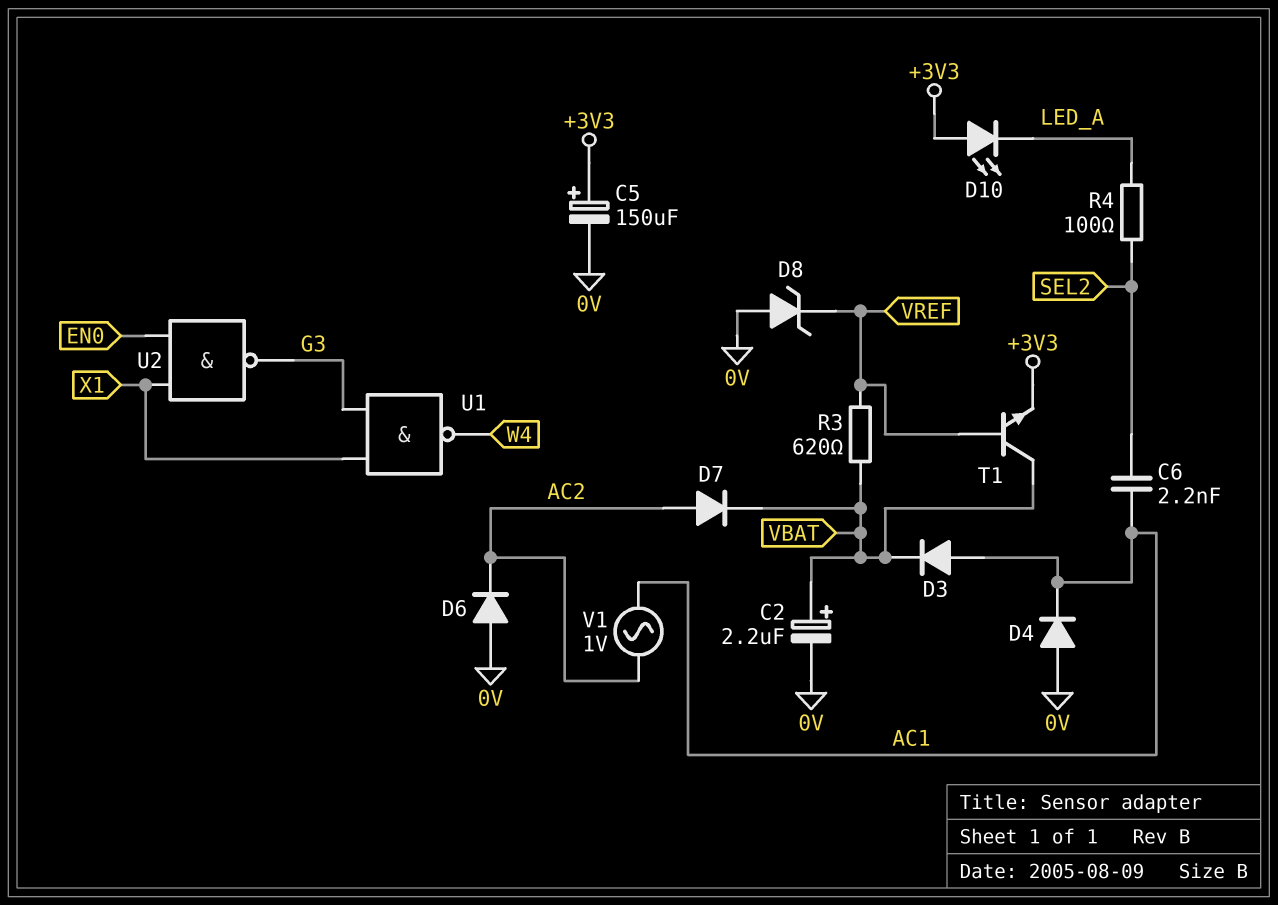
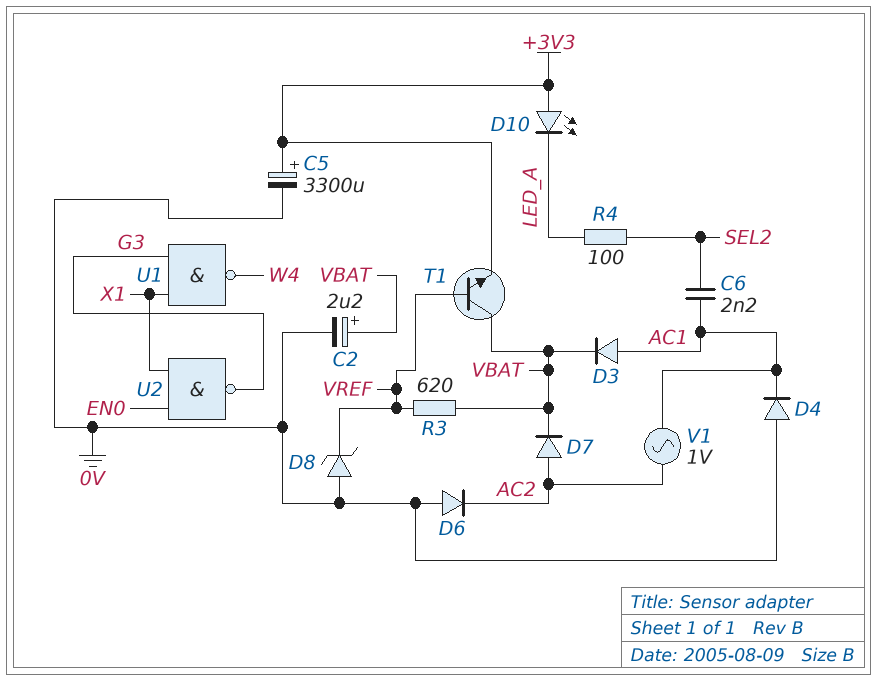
C5: 150uF (plus +3V3, minus 0V) -> 3300uF (plus +3V3, minus 0V)

